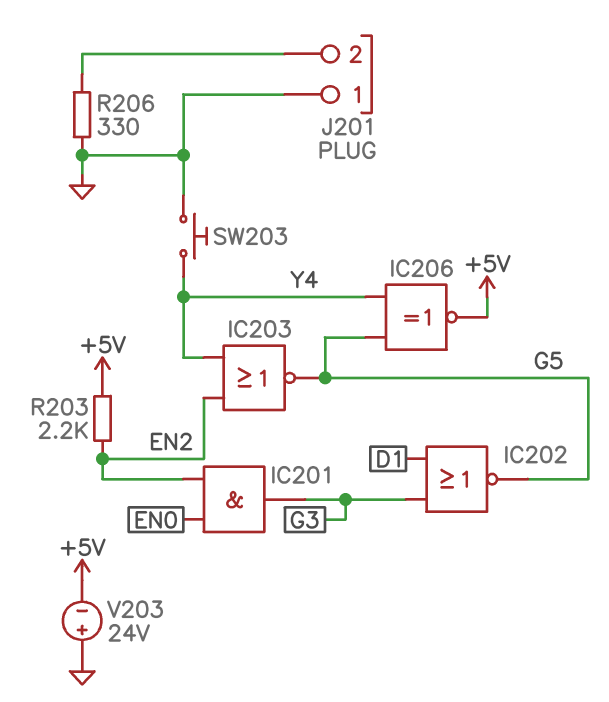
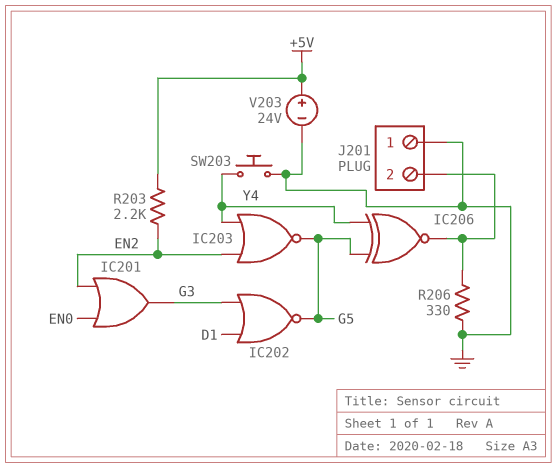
IC201: AND (in EN0, in EN2, out G3) -> OR (in EN0, in EN2, out G3)
IC206: XNOR (in G5, in Y4, out +5V) -> XNOR (in G5, in Y4, out J201/2)
V203: 24V (plus GND, minus +5V) -> 24V (plus +5V, minus GND)

